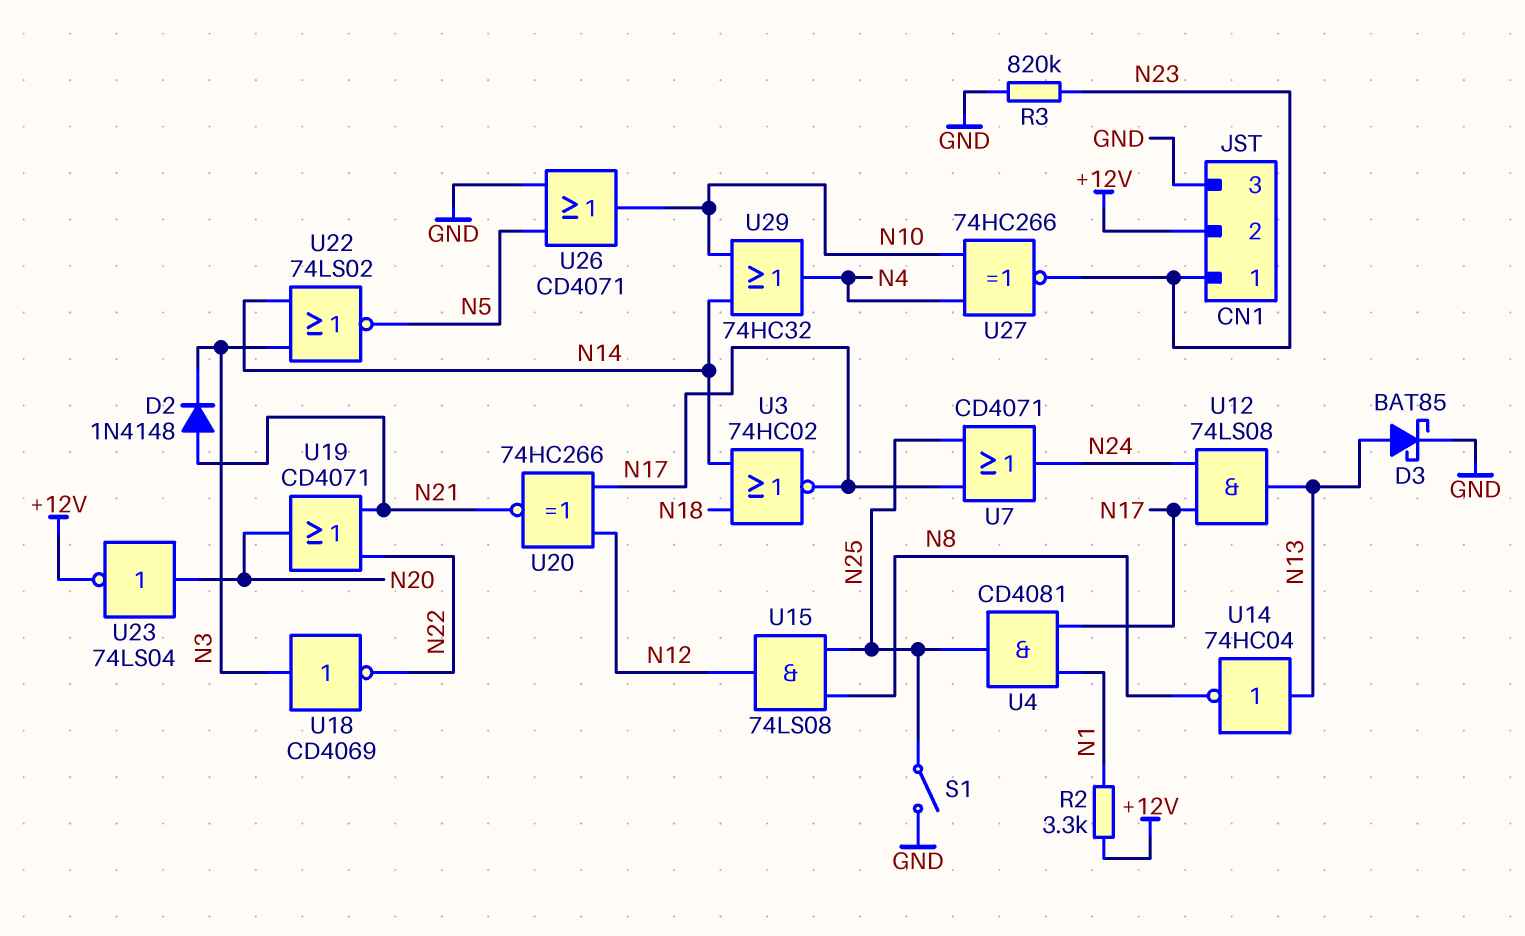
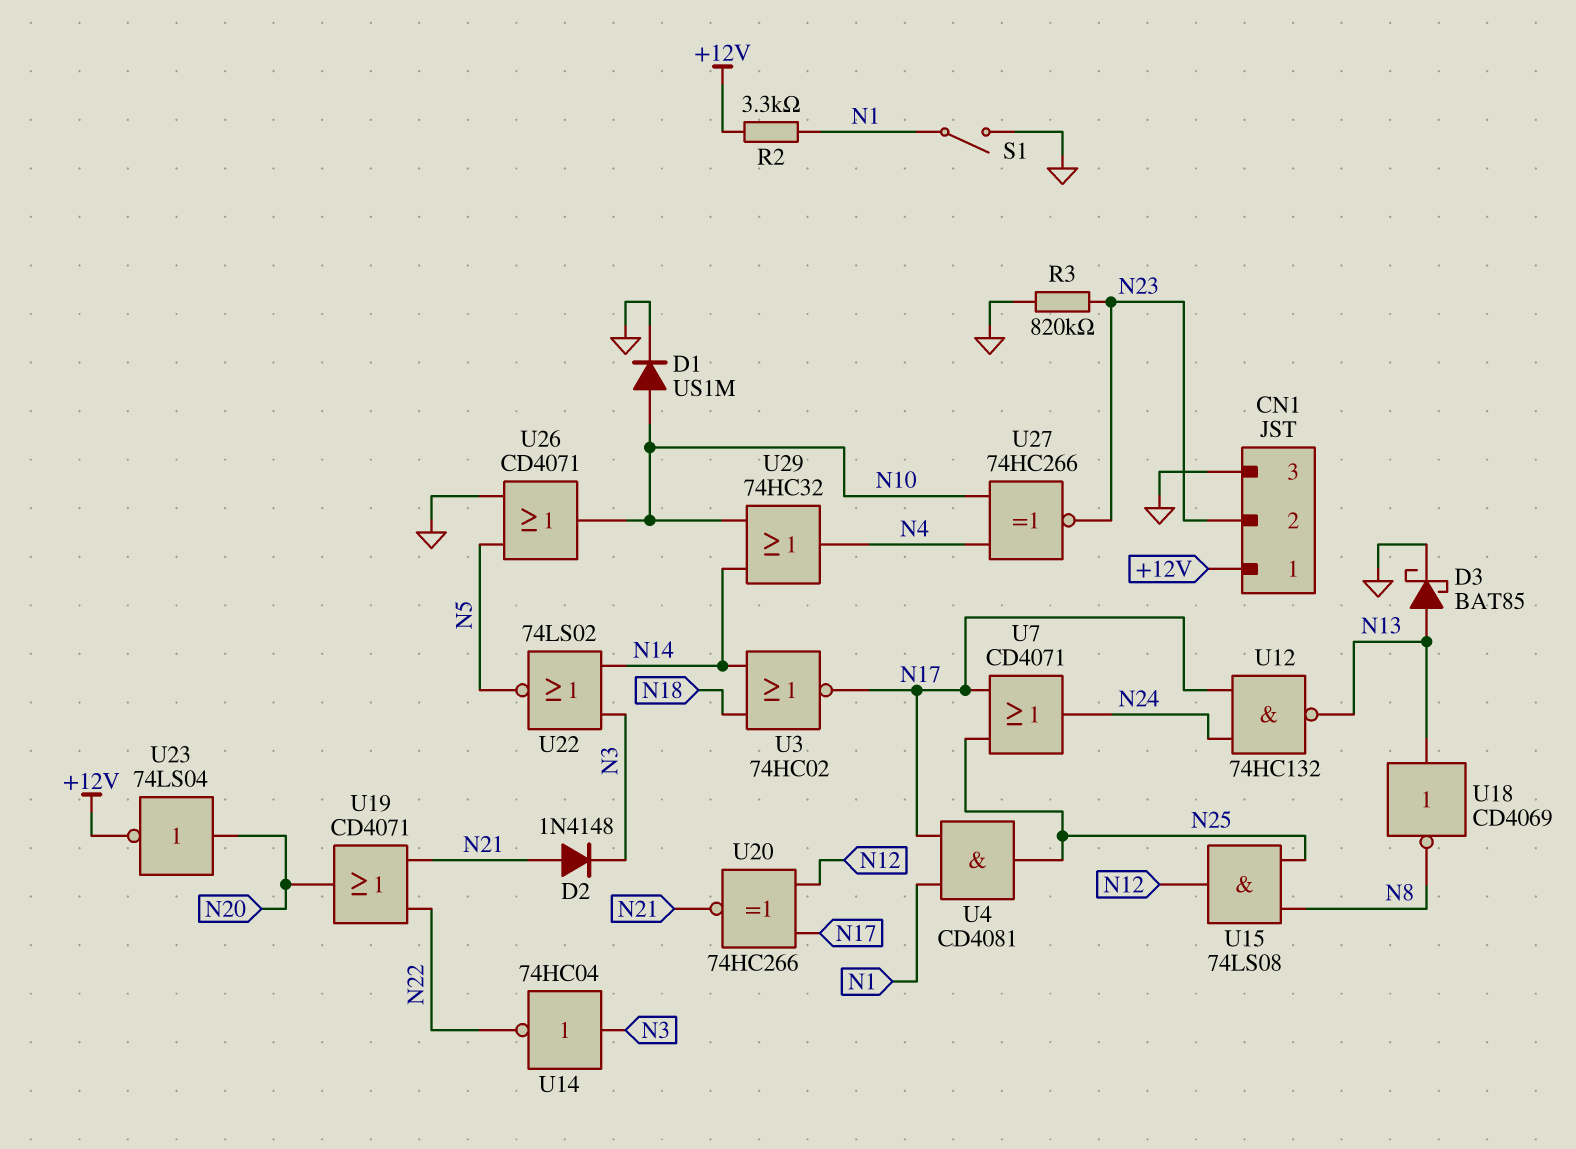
CN1 pin 1: N23 -> +12V
CN1 pin 2: +12V -> N23
D1: none -> diode US1M (A N10, K GND)
S1: switch (GND, N25) -> switch (GND, N1)
U12: AND 74LS08 (in N17, in N24, out N13) -> NAND 74HC132 (in N17, in N24, out N13)
U14: NOT 74HC04 (in N13, out N8) -> NOT 74HC04 (in N3, out N22)
U18: NOT CD4069 (in N3, out N22) -> NOT CD4069 (in N13, out N8)

